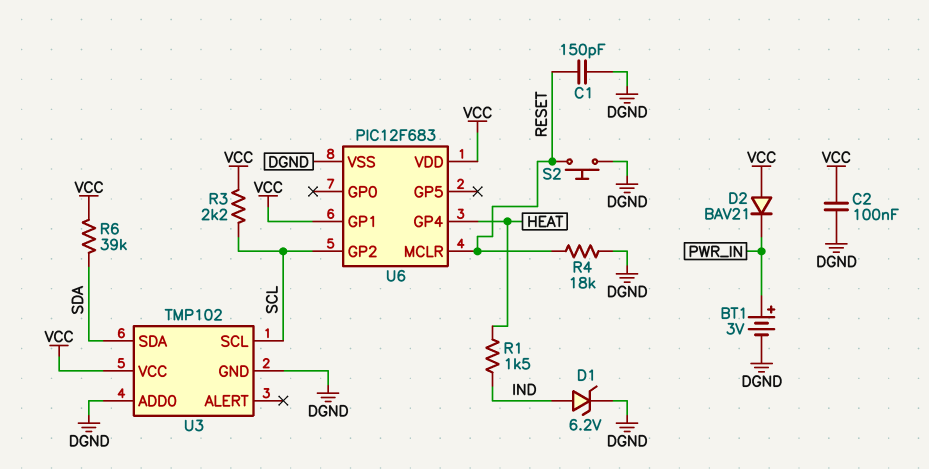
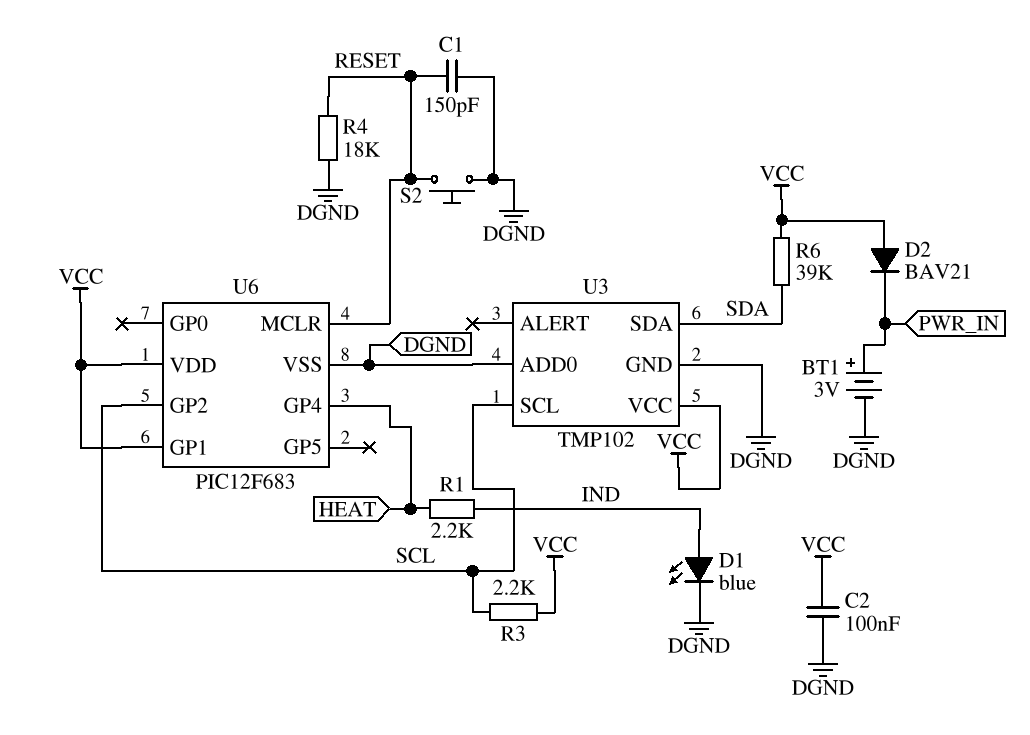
D1: zener 6.2V (A IND, K DGND) -> LED blue (A IND, K DGND)
R1: 1.5k (HEAT, IND) -> 2.2k (HEAT, IND)

